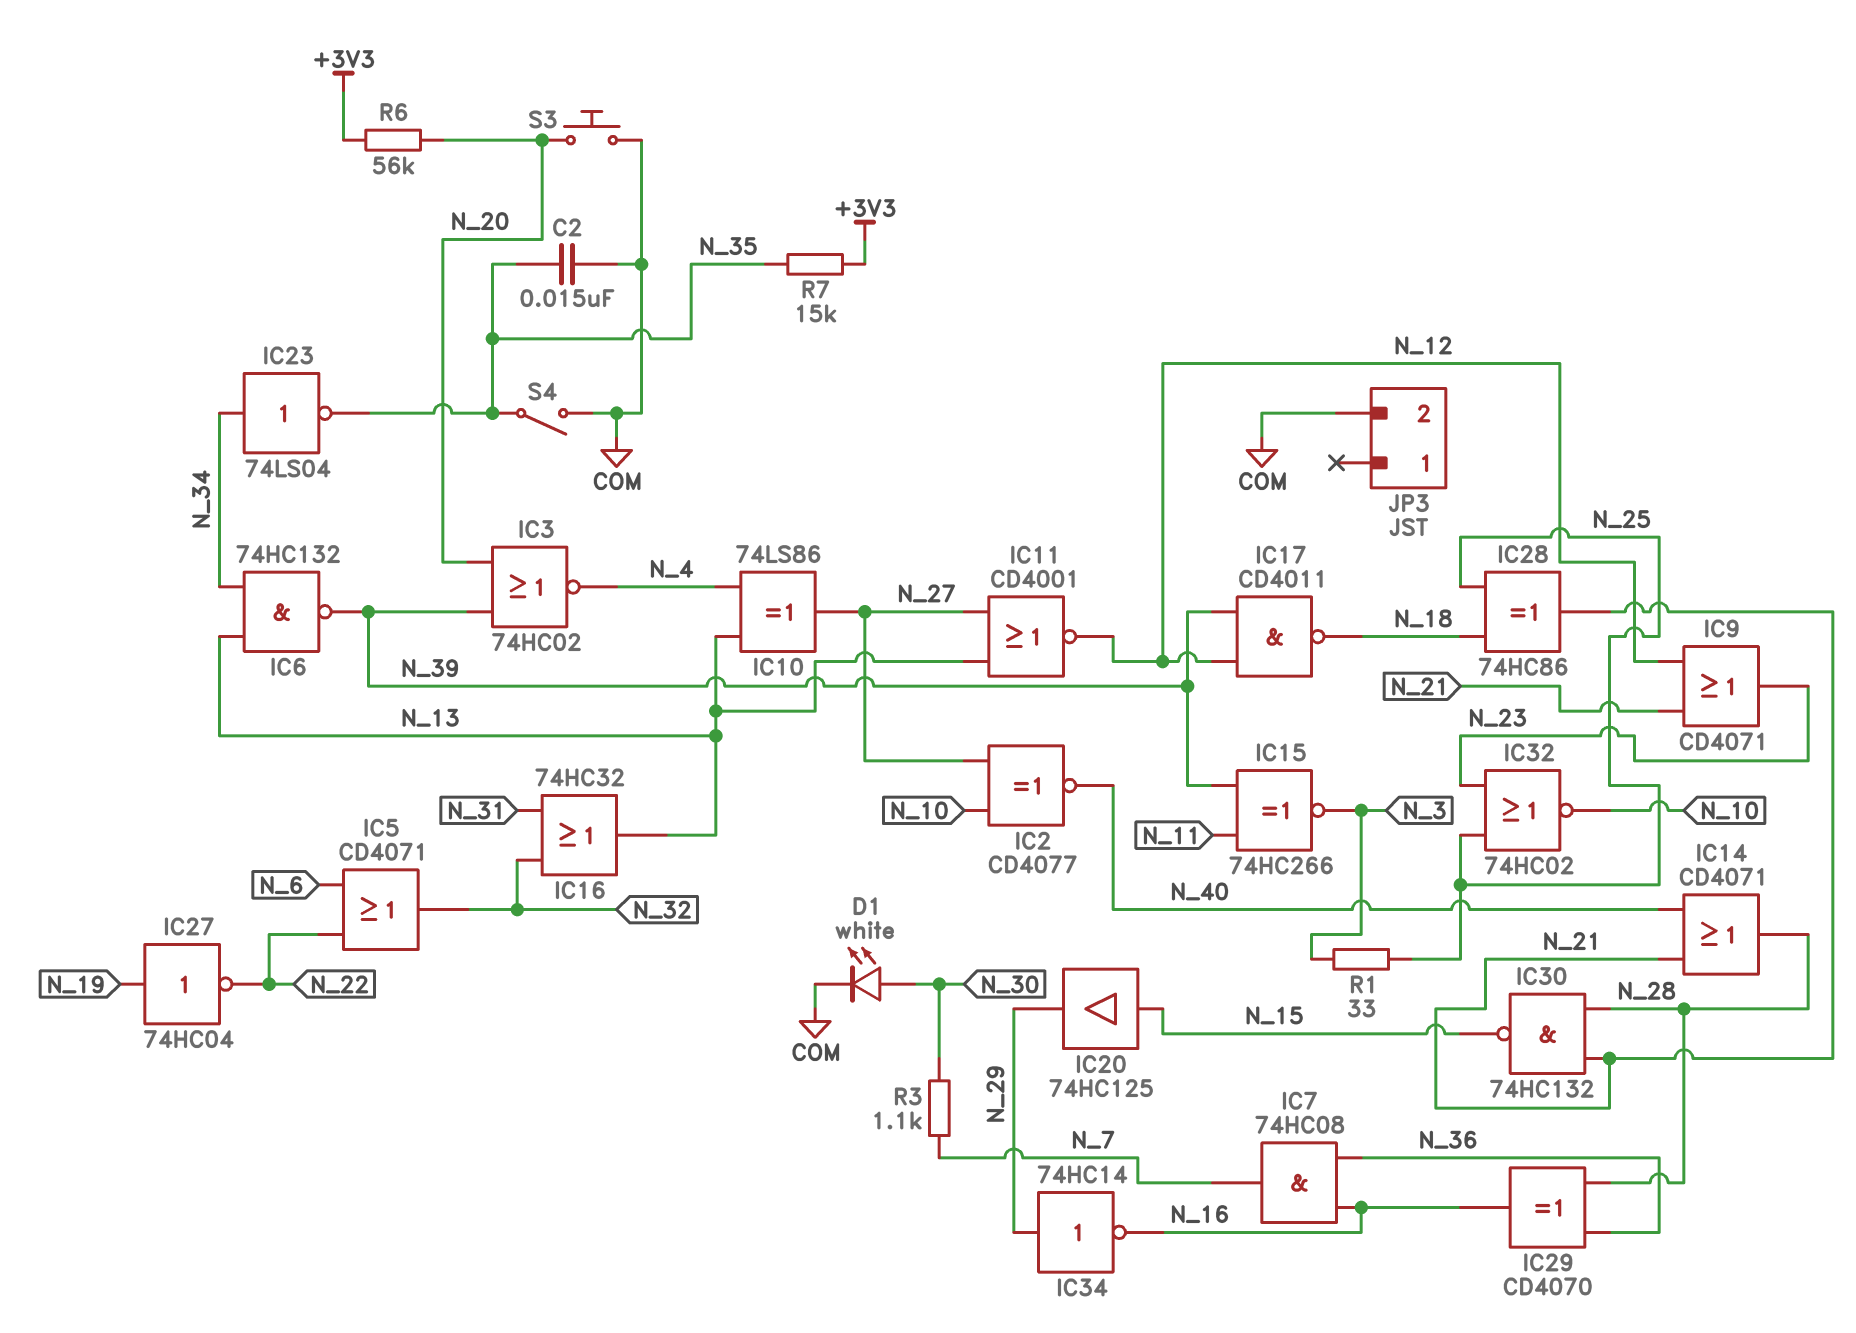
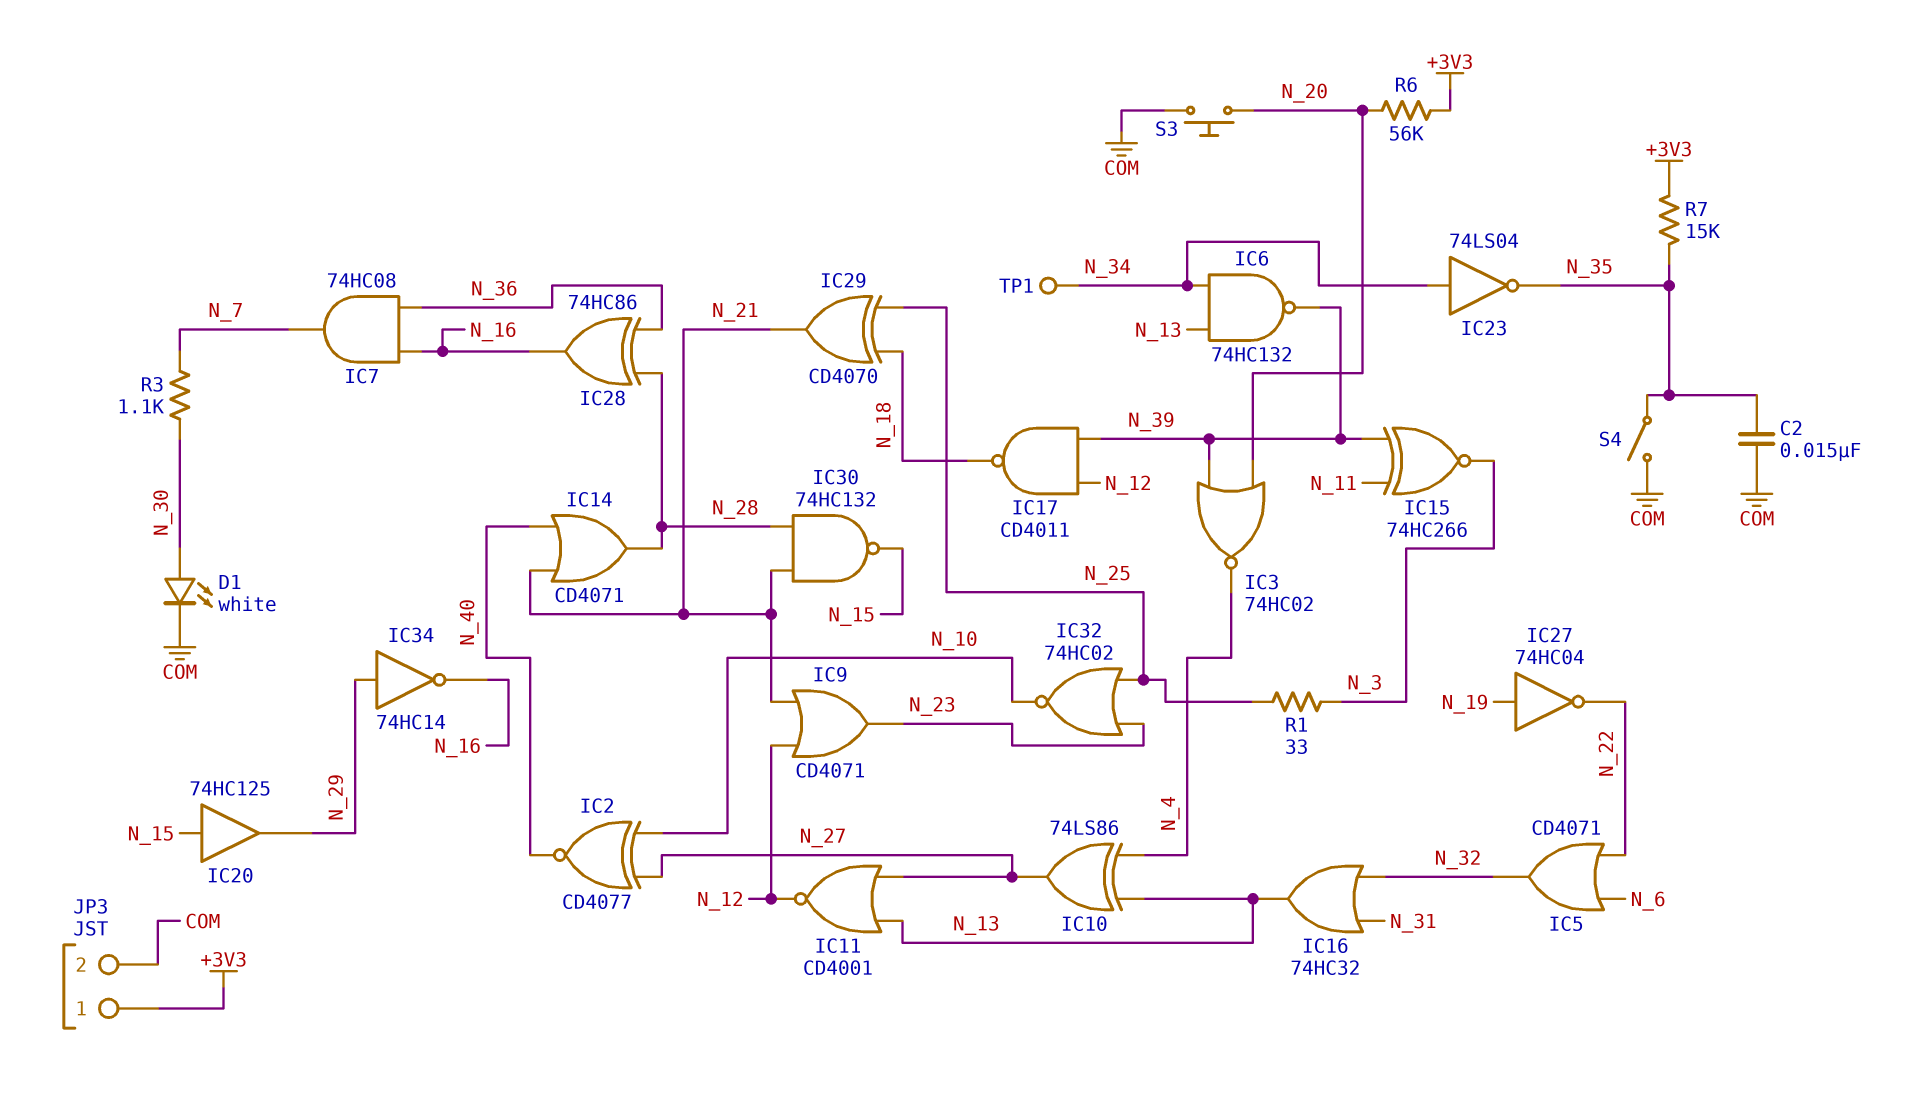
IC28: XOR 74HC86 (in N_18, in N_25, out N_21) -> XOR 74HC86 (in N_28, in N_36, out N_16)
IC29: XOR CD4070 (in N_28, in N_36, out N_16) -> XOR CD4070 (in N_18, in N_25, out N_21)
JP3 pin 1: none -> +3V3
TP1: none -> test point (N_34)

